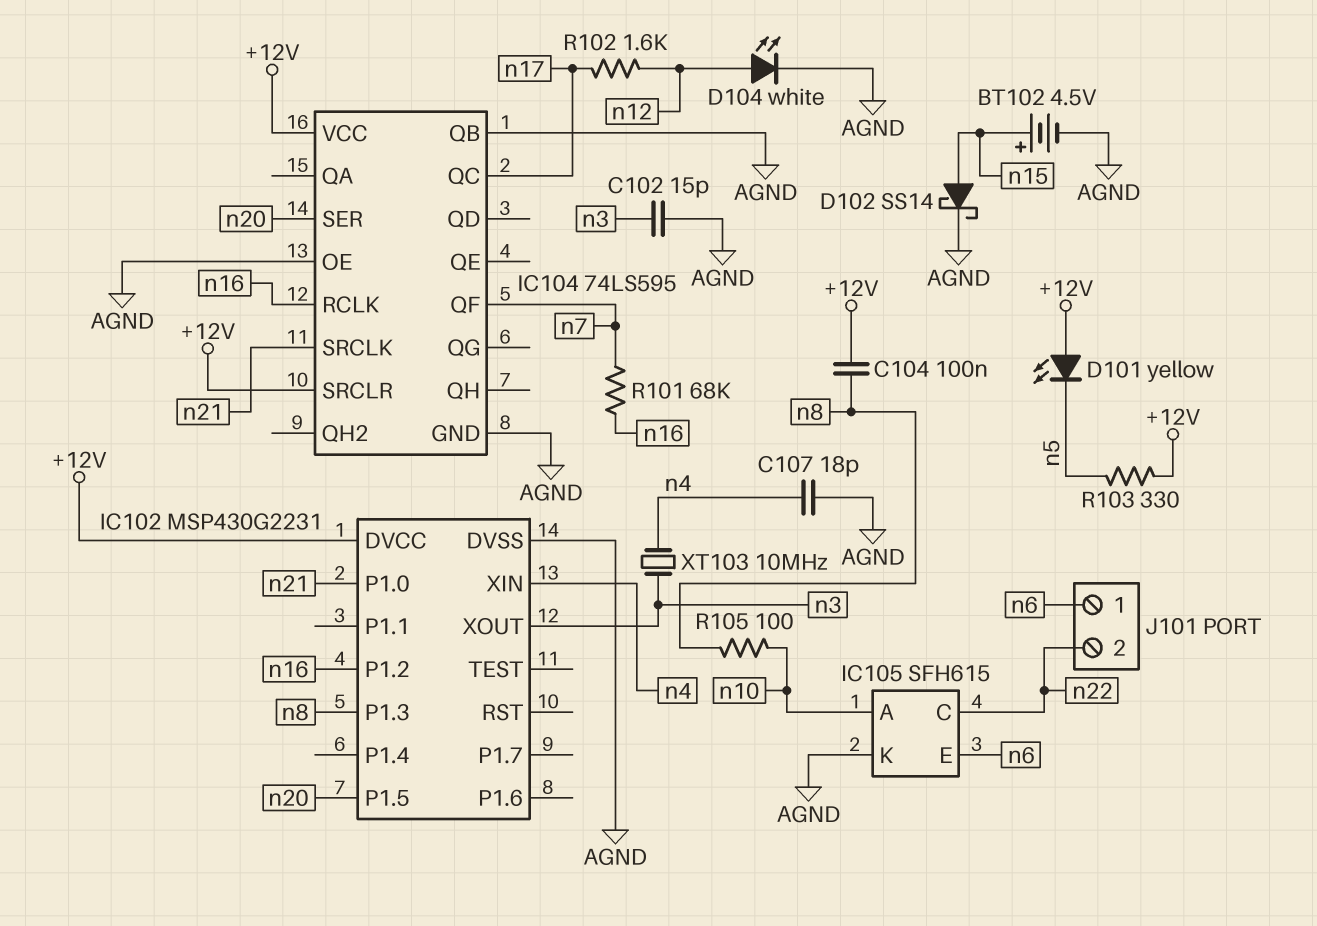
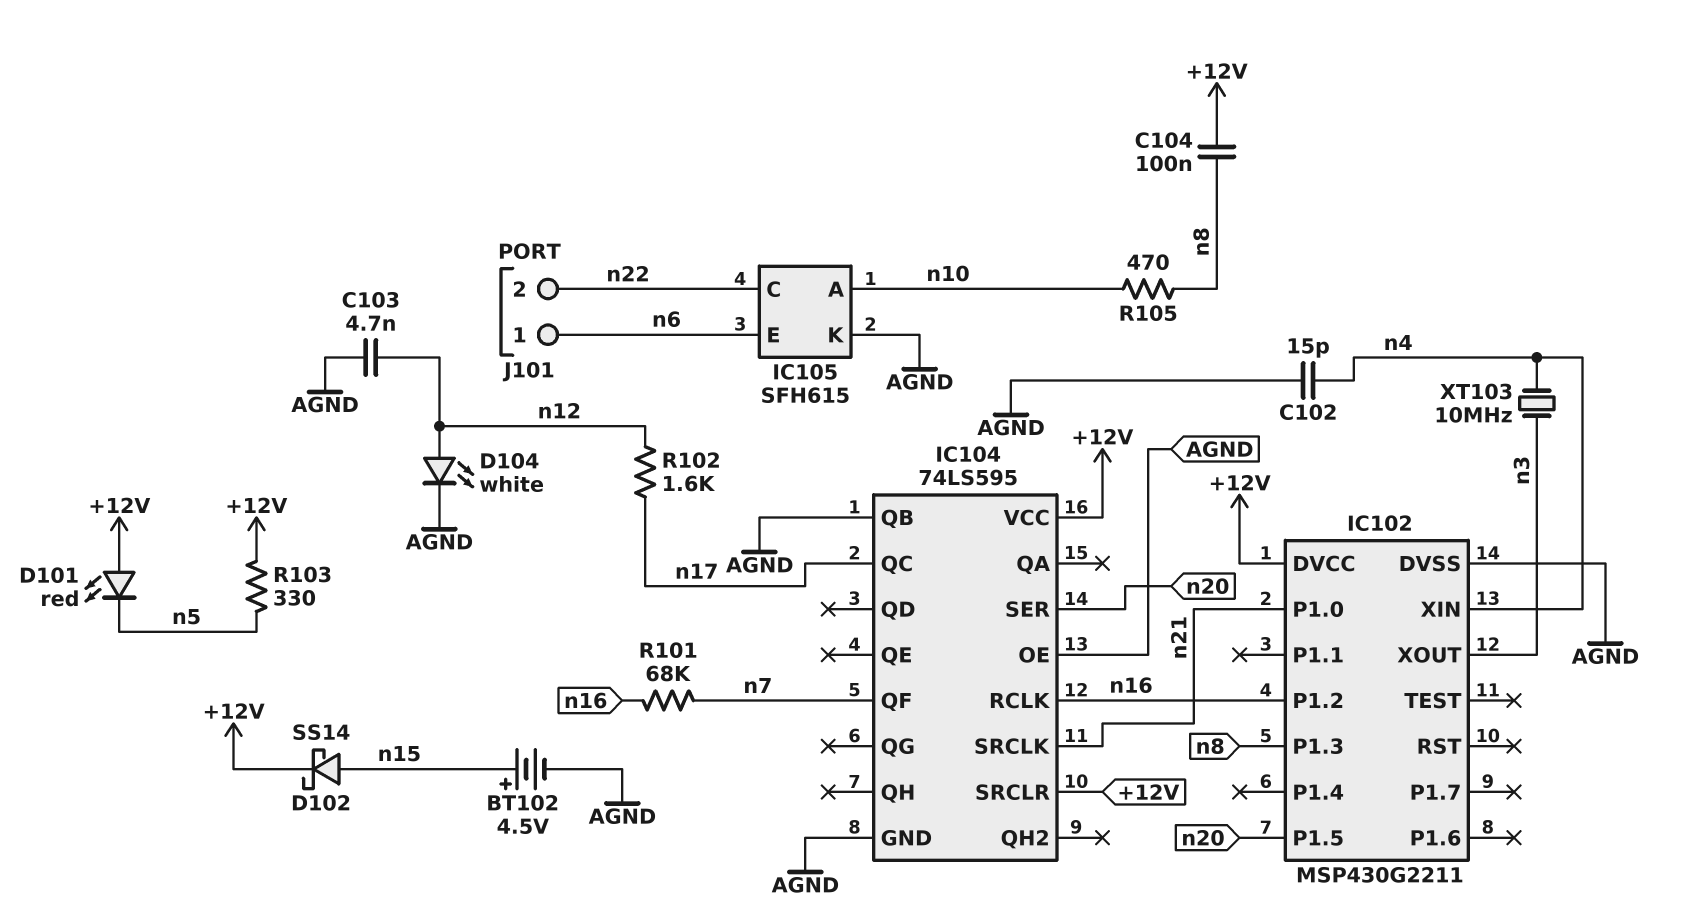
C102: 15pF (AGND, n3) -> 15pF (AGND, n4)
C103: none -> 4.7nF (AGND, n12)
C107: 18pF (AGND, n4) -> none
D101: LED yellow (A +12V, K n5) -> LED red (A +12V, K n5)
D102: schottky SS14 (A n15, K AGND) -> schottky SS14 (A n15, K +12V)
IC102: MSP430G2231 -> MSP430G2211
R105: 100 (n8, n10) -> 470 (n8, n10)

